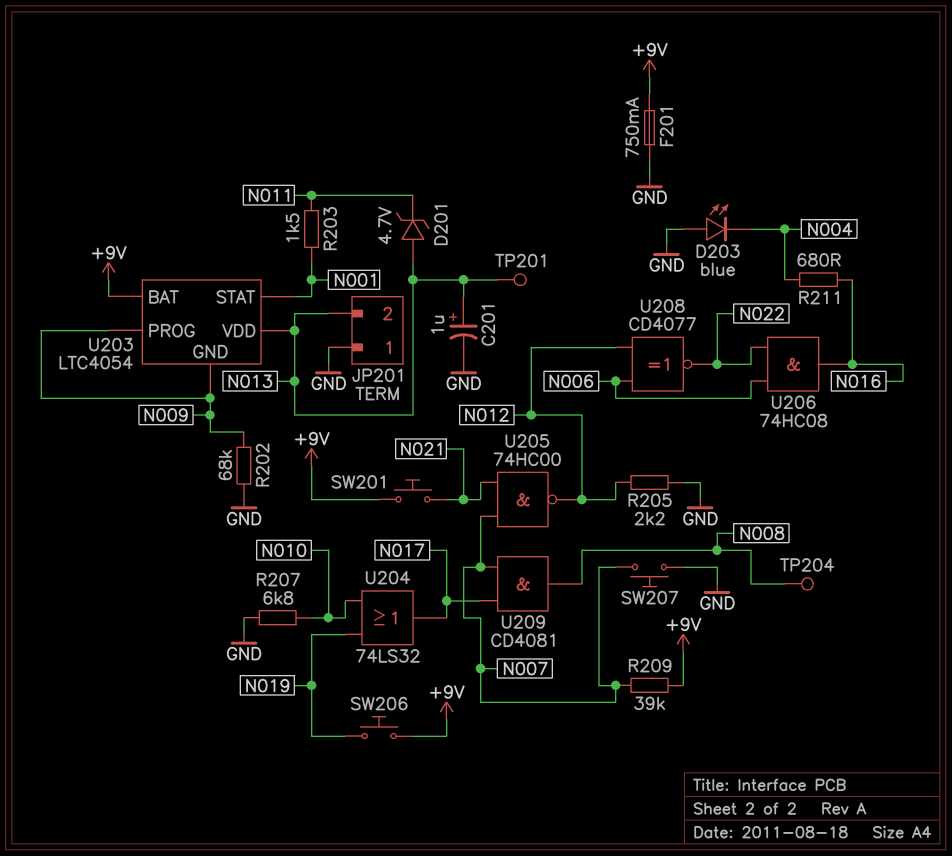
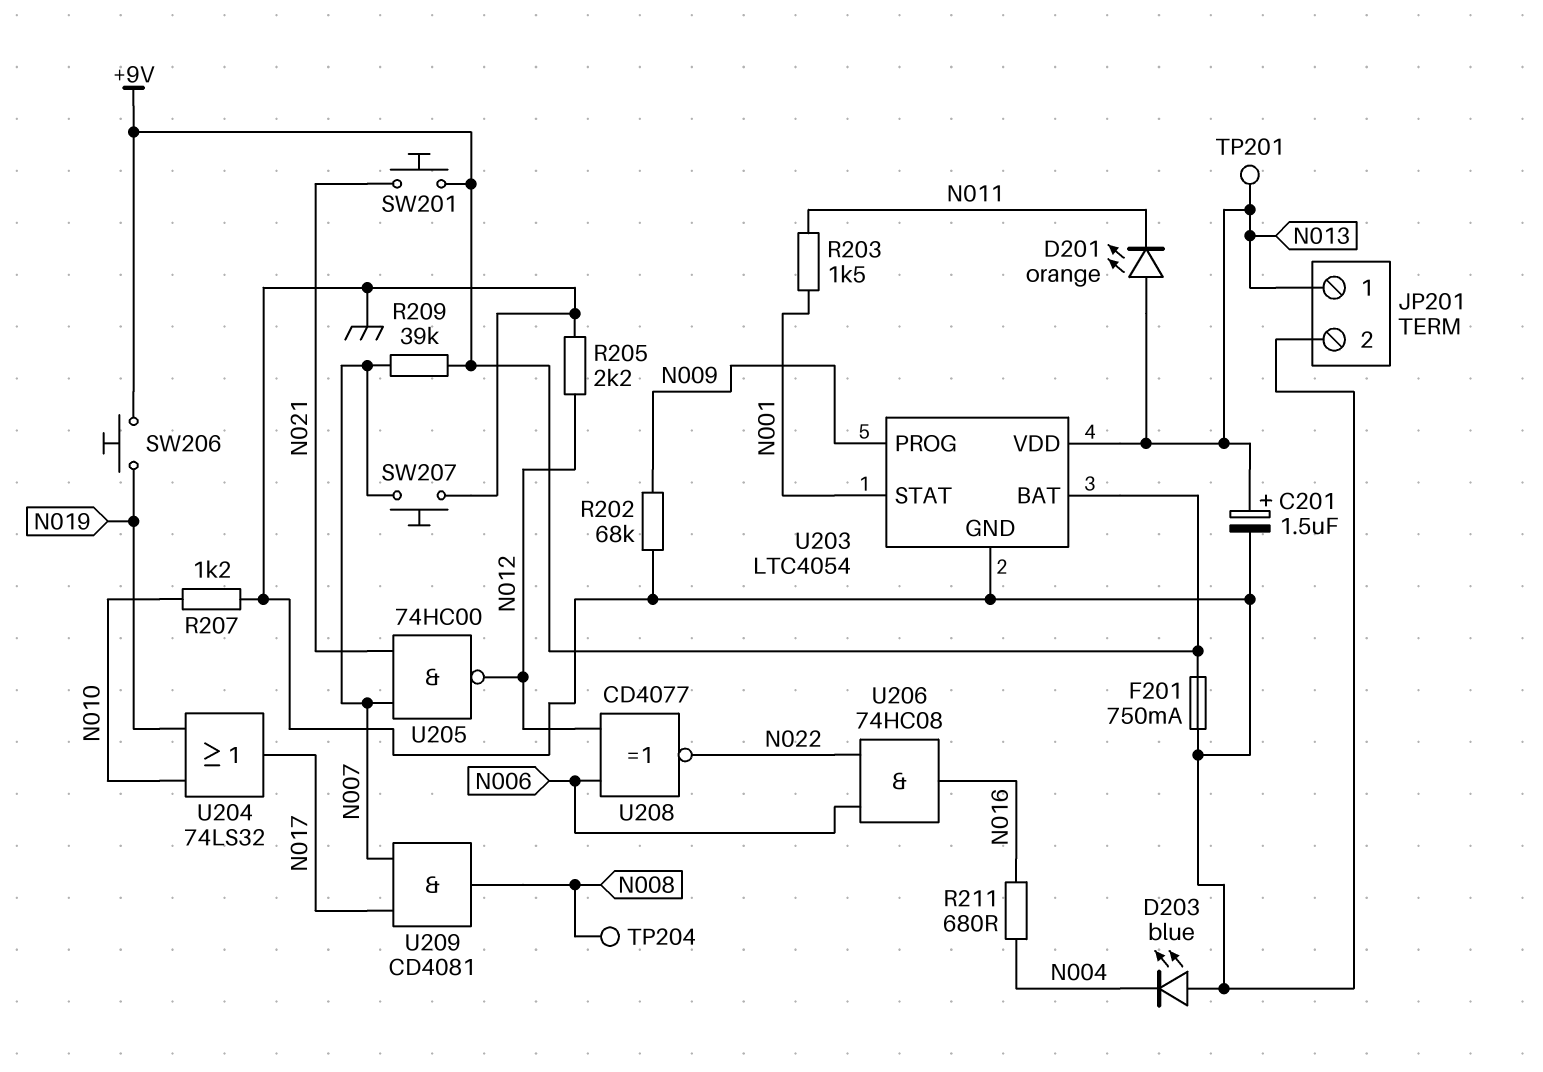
C201: 1uF (plus N013, minus GND) -> 1.5uF (plus N013, minus GND)
D201: zener 4.7V (A N013, K N011) -> LED orange (A N013, K N011)
JP201 pin 1: GND -> N013
JP201 pin 2: N013 -> GND
R207: 6.8k (GND, N010) -> 1.2k (GND, N010)
U203 pin GND: N009 -> GND

